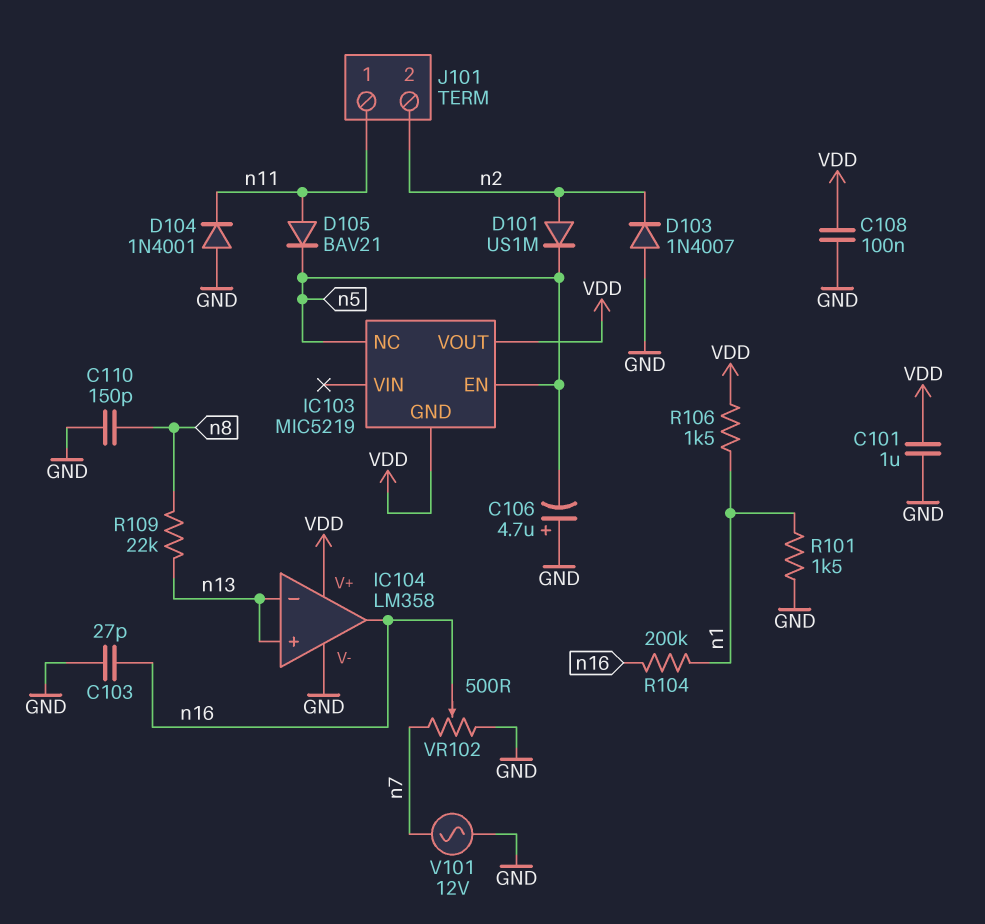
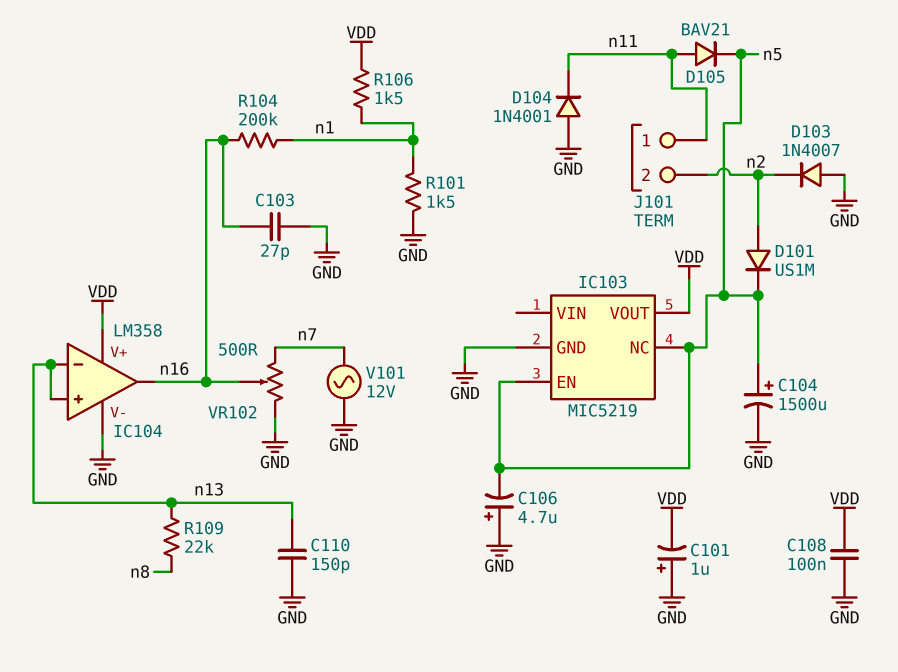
C101: 1uF (GND, VDD) -> 1uF (plus GND, minus VDD)
C104: none -> 1500uF (plus n5, minus GND)
C110: 150pF (GND, n8) -> 150pF (GND, n13)
IC103 pin GND: VDD -> GND

